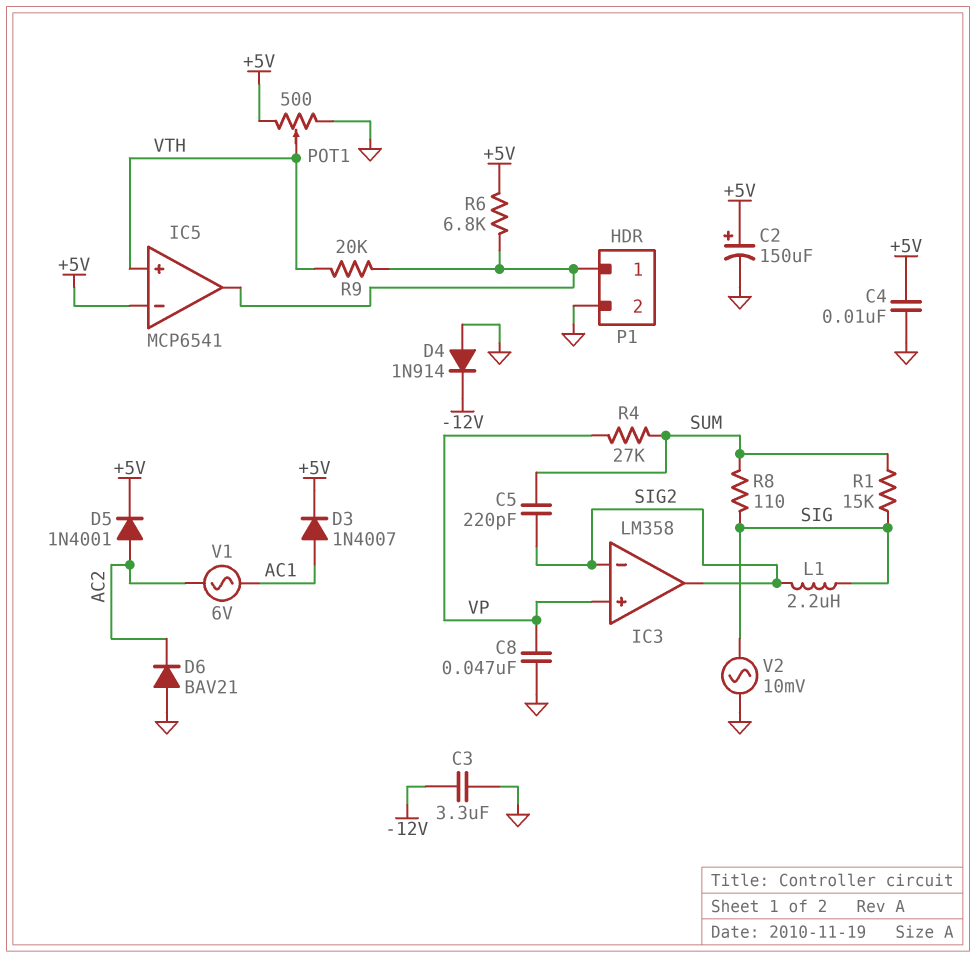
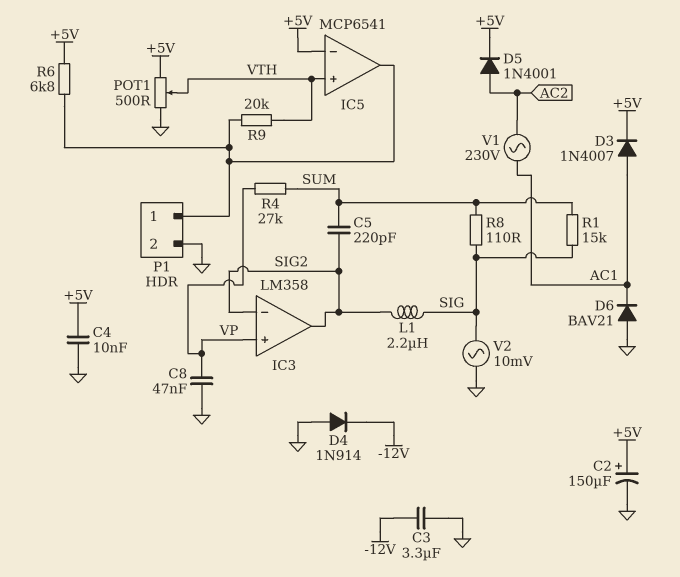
D6: diode BAV21 (A GND, K AC2) -> diode BAV21 (A GND, K AC1)
V1: AC 6V (AC1, AC2) -> AC 230V (AC1, AC2)

